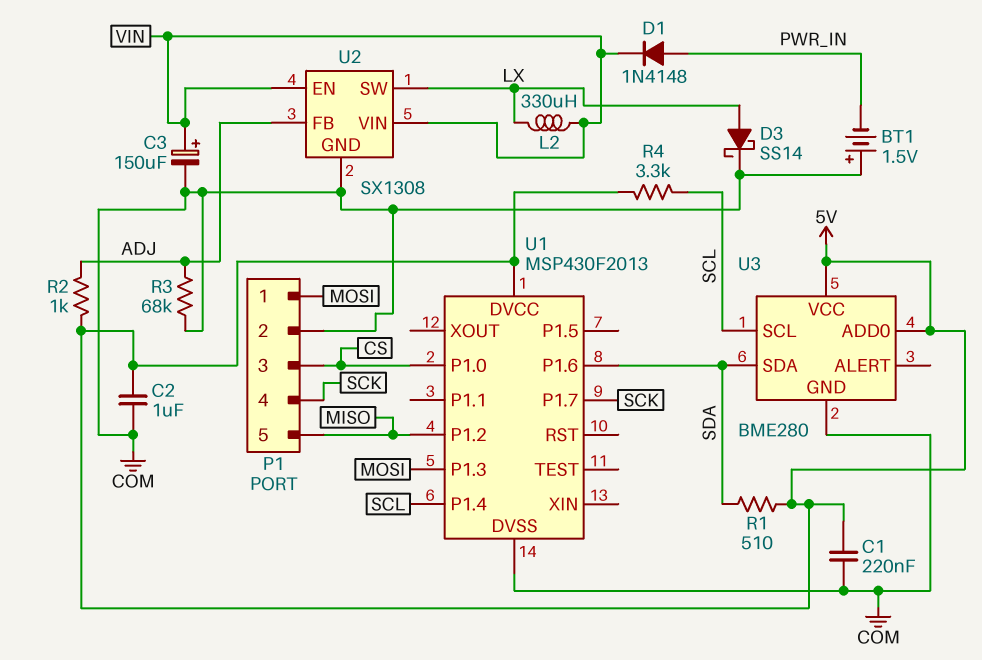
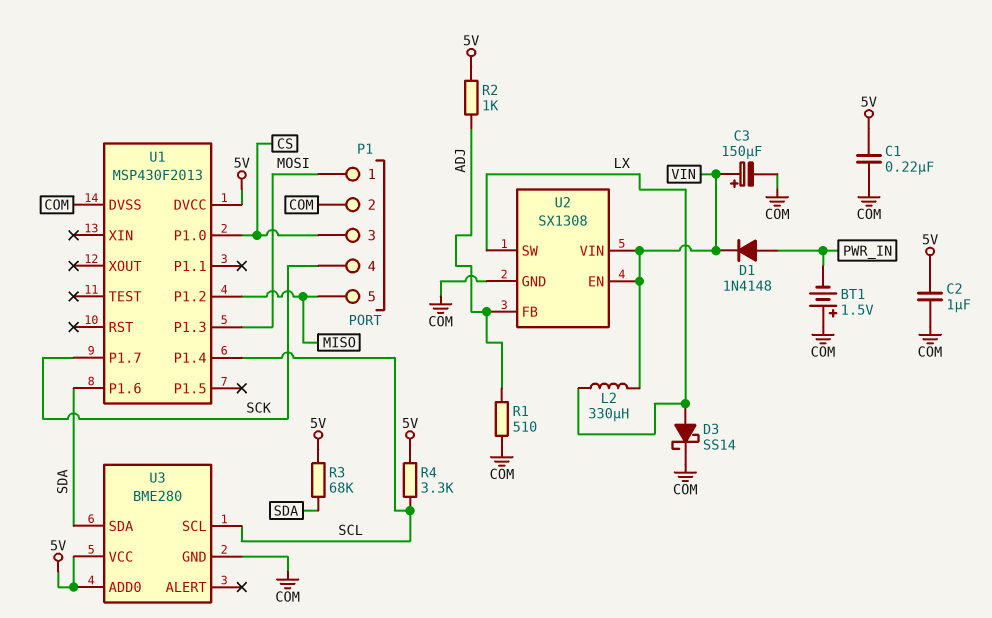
R1: 510 (5V, SDA) -> 510 (ADJ, COM)
R3: 68k (ADJ, COM) -> 68k (5V, SDA)

